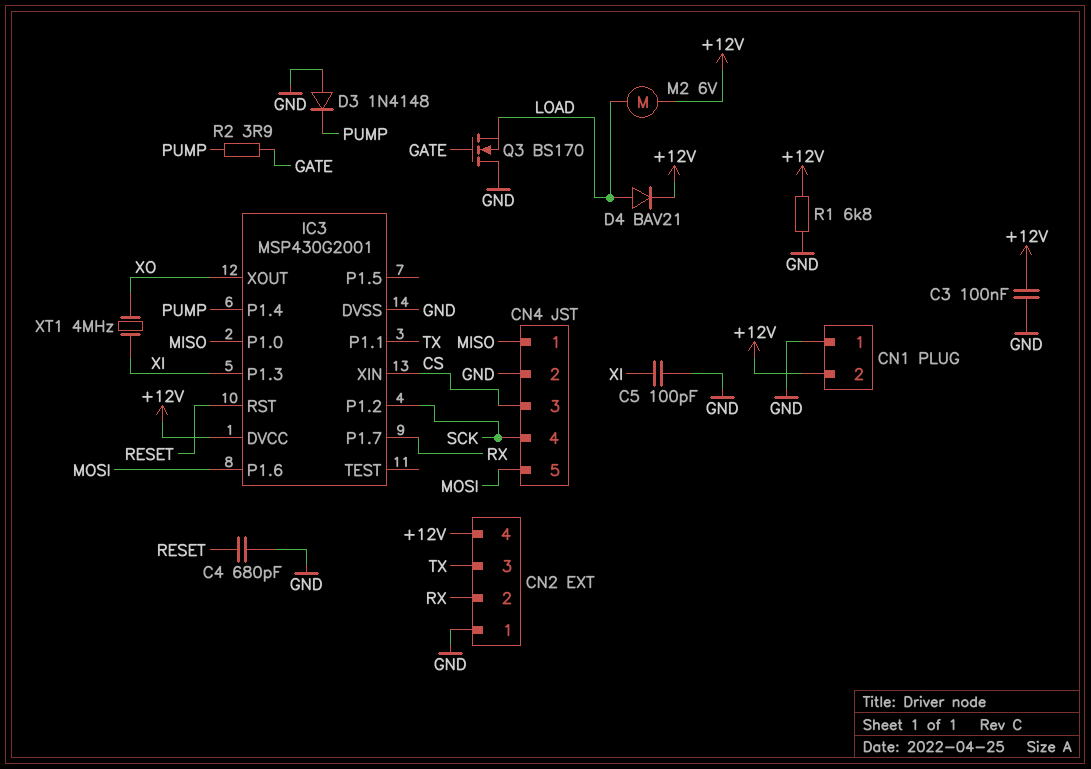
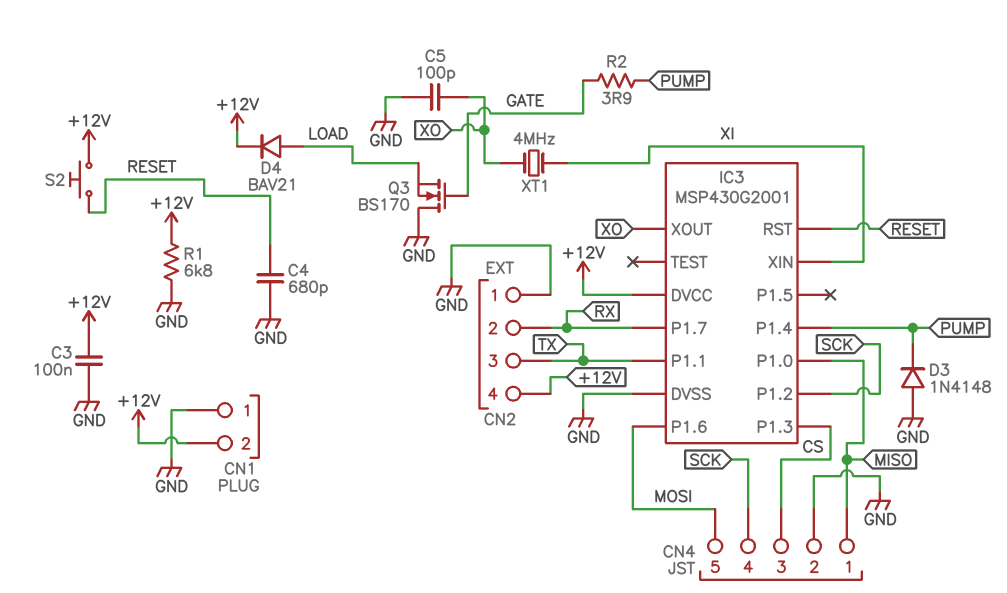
C5: 100pF (GND, XI) -> 100pF (GND, XO)
IC3 pin P1.3: XI -> CS
IC3 pin XIN: CS -> XI
M2: motor 6V (+12V, LOAD) -> none
S2: none -> button (+12V, RESET)

